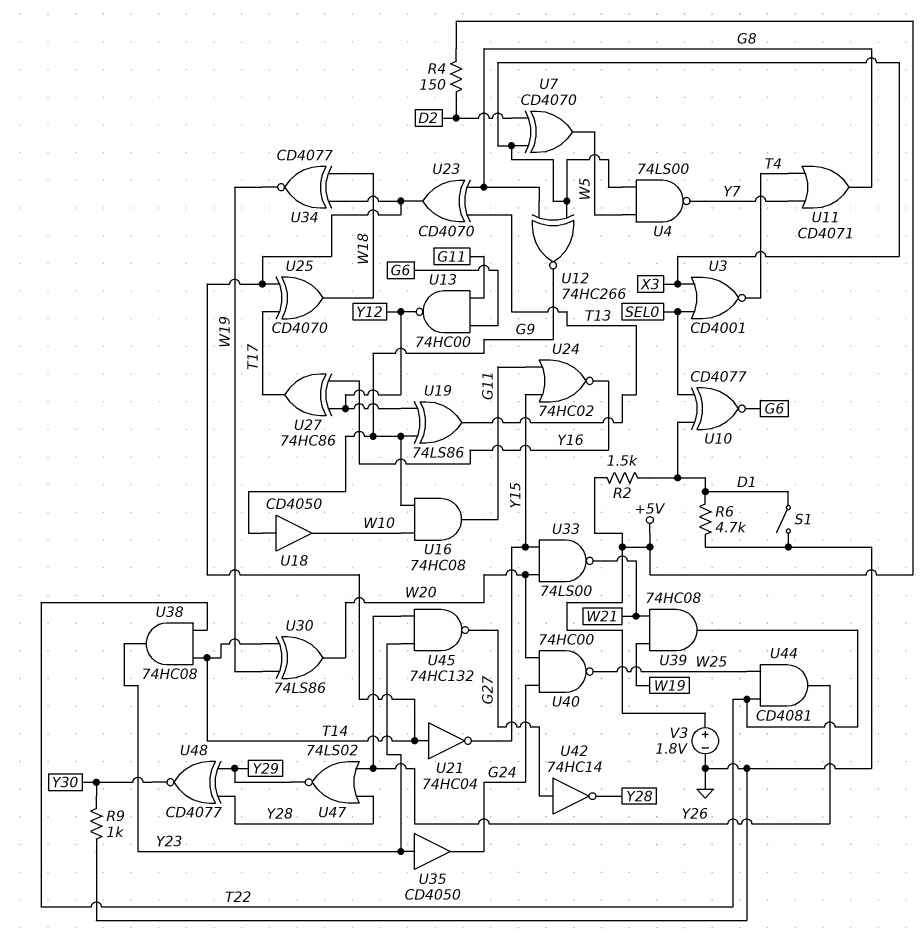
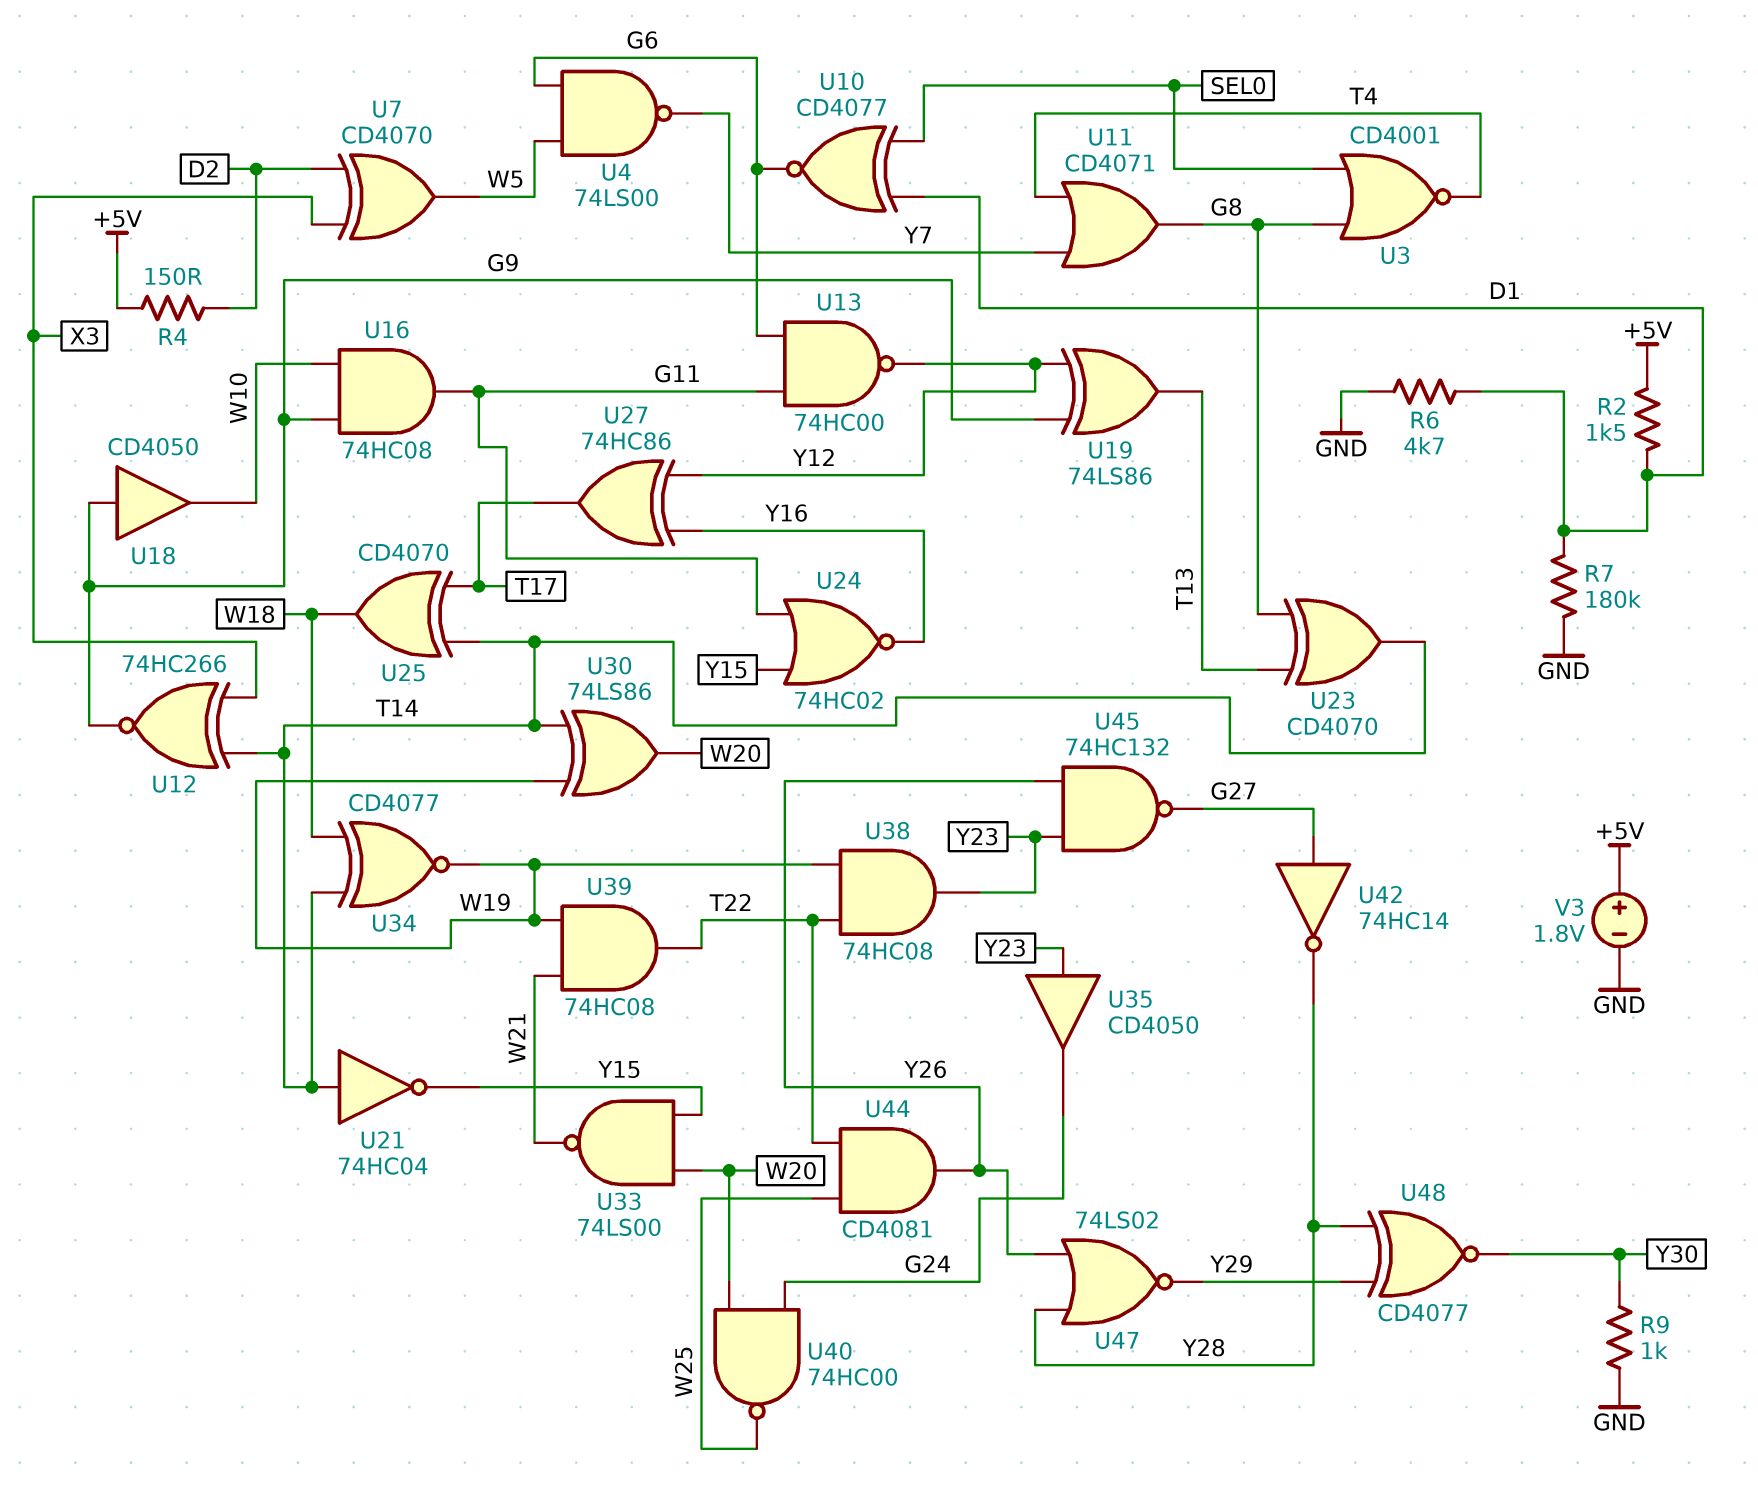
R7: none -> 180k (D1, GND)
S1: switch (D1, GND) -> none
U3: NOR CD4001 (in SEL0, in X3, out T4) -> NOR CD4001 (in G8, in SEL0, out T4)
U4: NAND 74LS00 (in W5, in X3, out Y7) -> NAND 74LS00 (in G6, in W5, out Y7)
U12: XNOR 74HC266 (in G8, in X3, out G9) -> XNOR 74HC266 (in T14, in X3, out G9)
U38: AND 74HC08 (in T14, in T22, out Y23) -> AND 74HC08 (in T22, in W19, out Y23)

